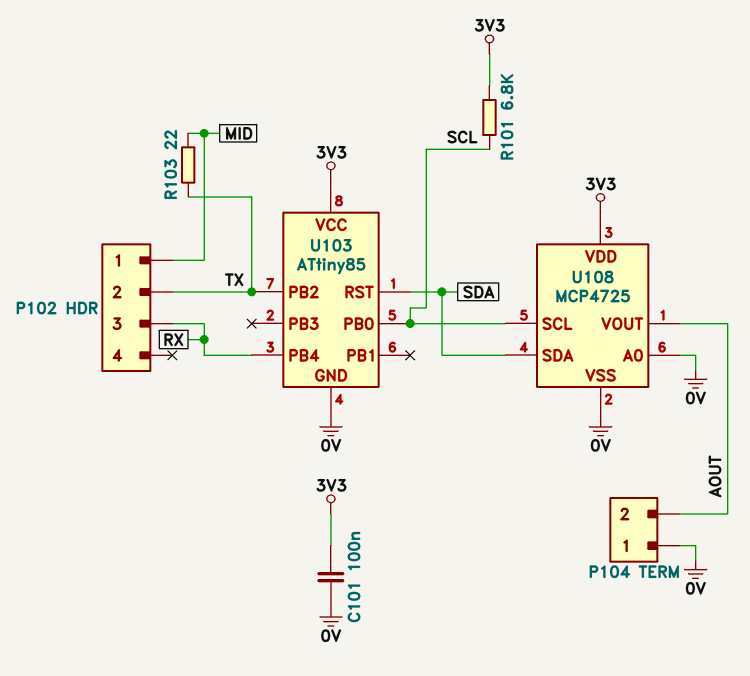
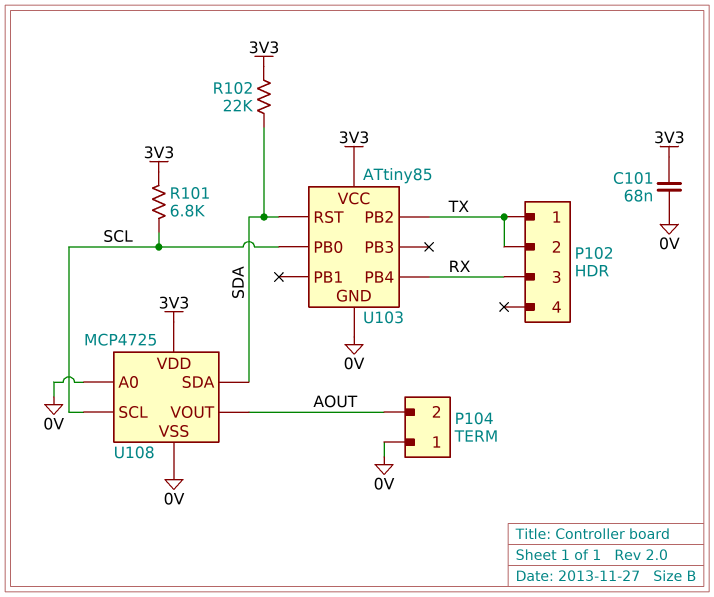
C101: 100nF (0V, 3V3) -> 68nF (0V, 3V3)
P102 pin 1: MID -> TX
R102: none -> 22k (3V3, SDA)
R103: 22 (MID, TX) -> none

